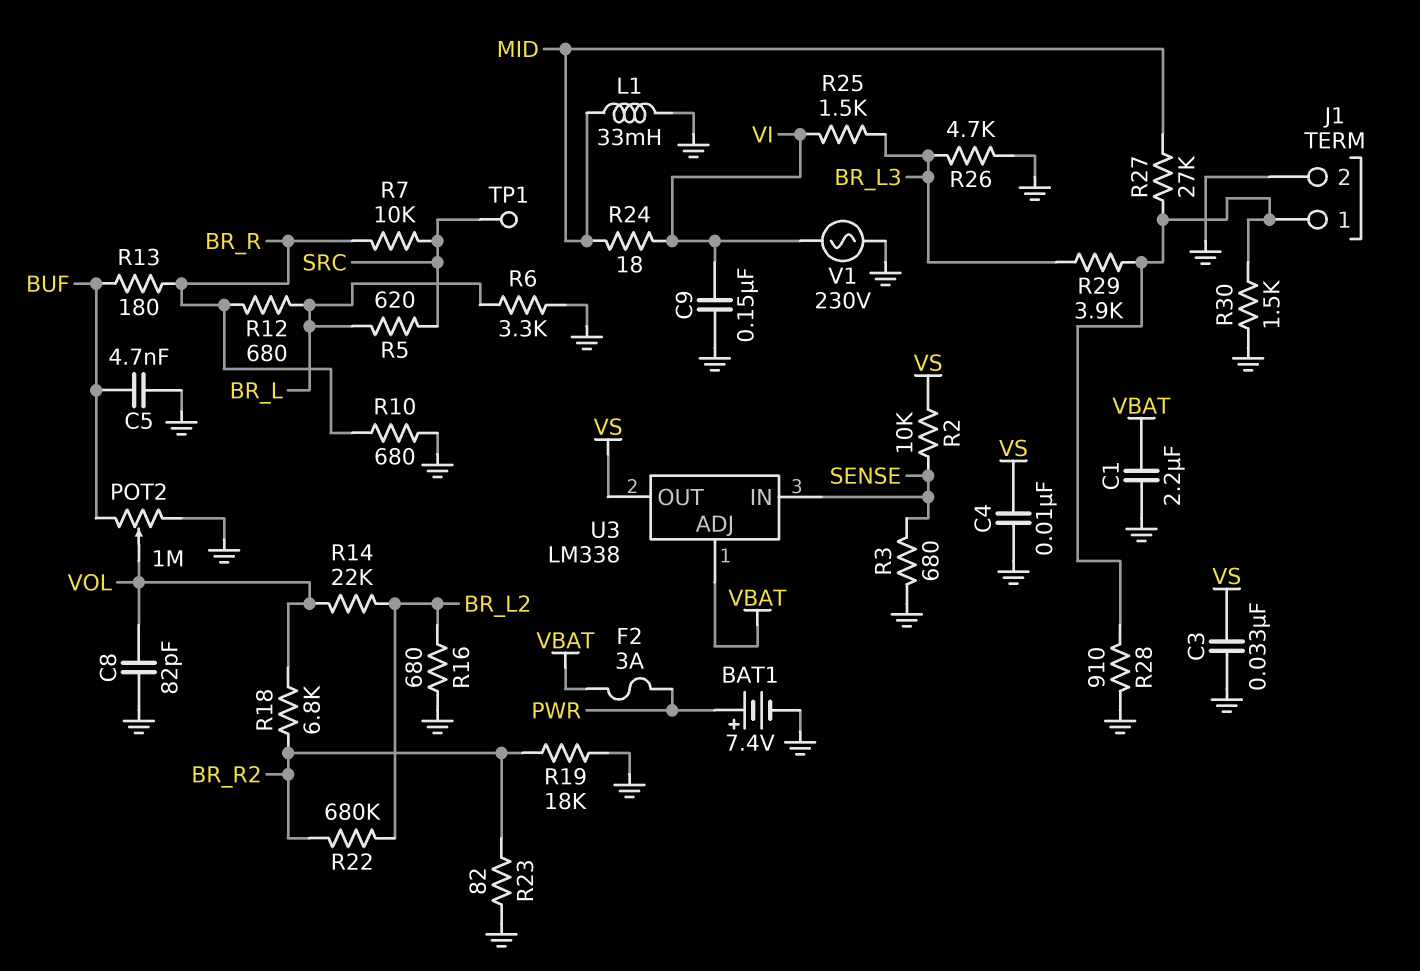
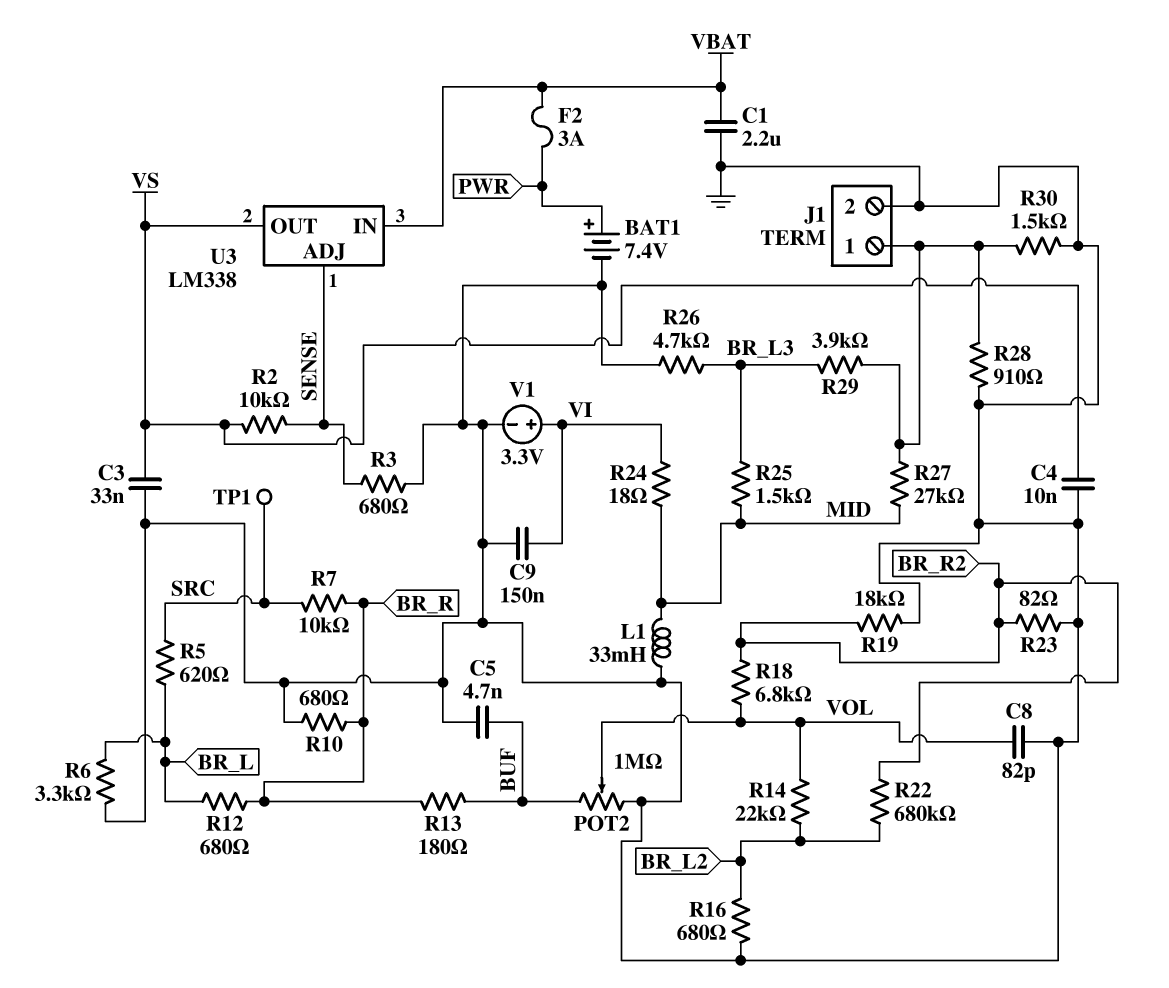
R25: 1.5k (BR_L3, VI) -> 1.5k (BR_L3, MID)
U3 pin ADJ: VBAT -> SENSE
U3 pin IN: SENSE -> VBAT
V1: AC 230V (GND, VI) -> 3.3V (plus VI, minus GND)

